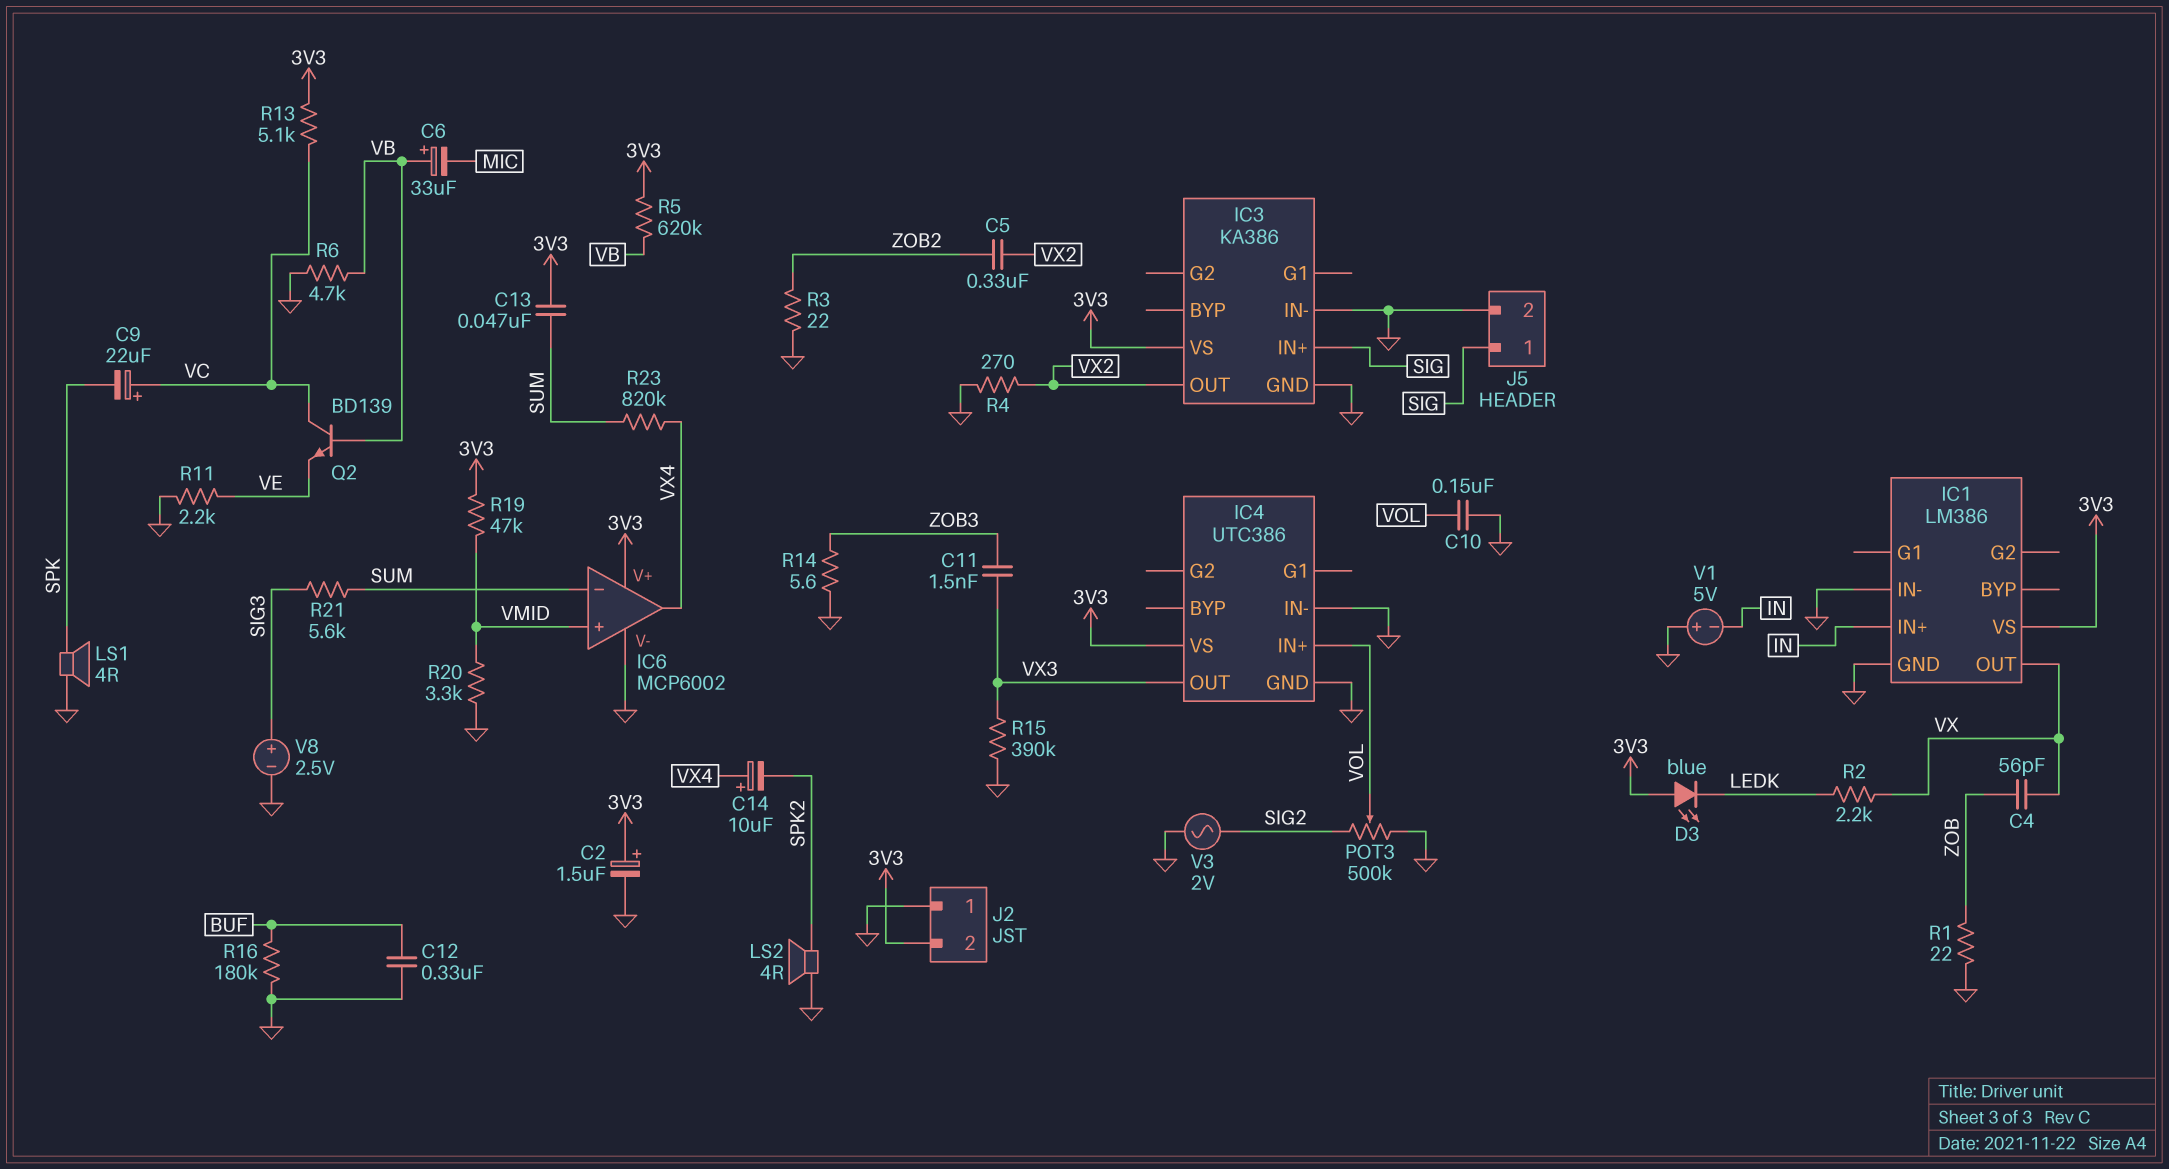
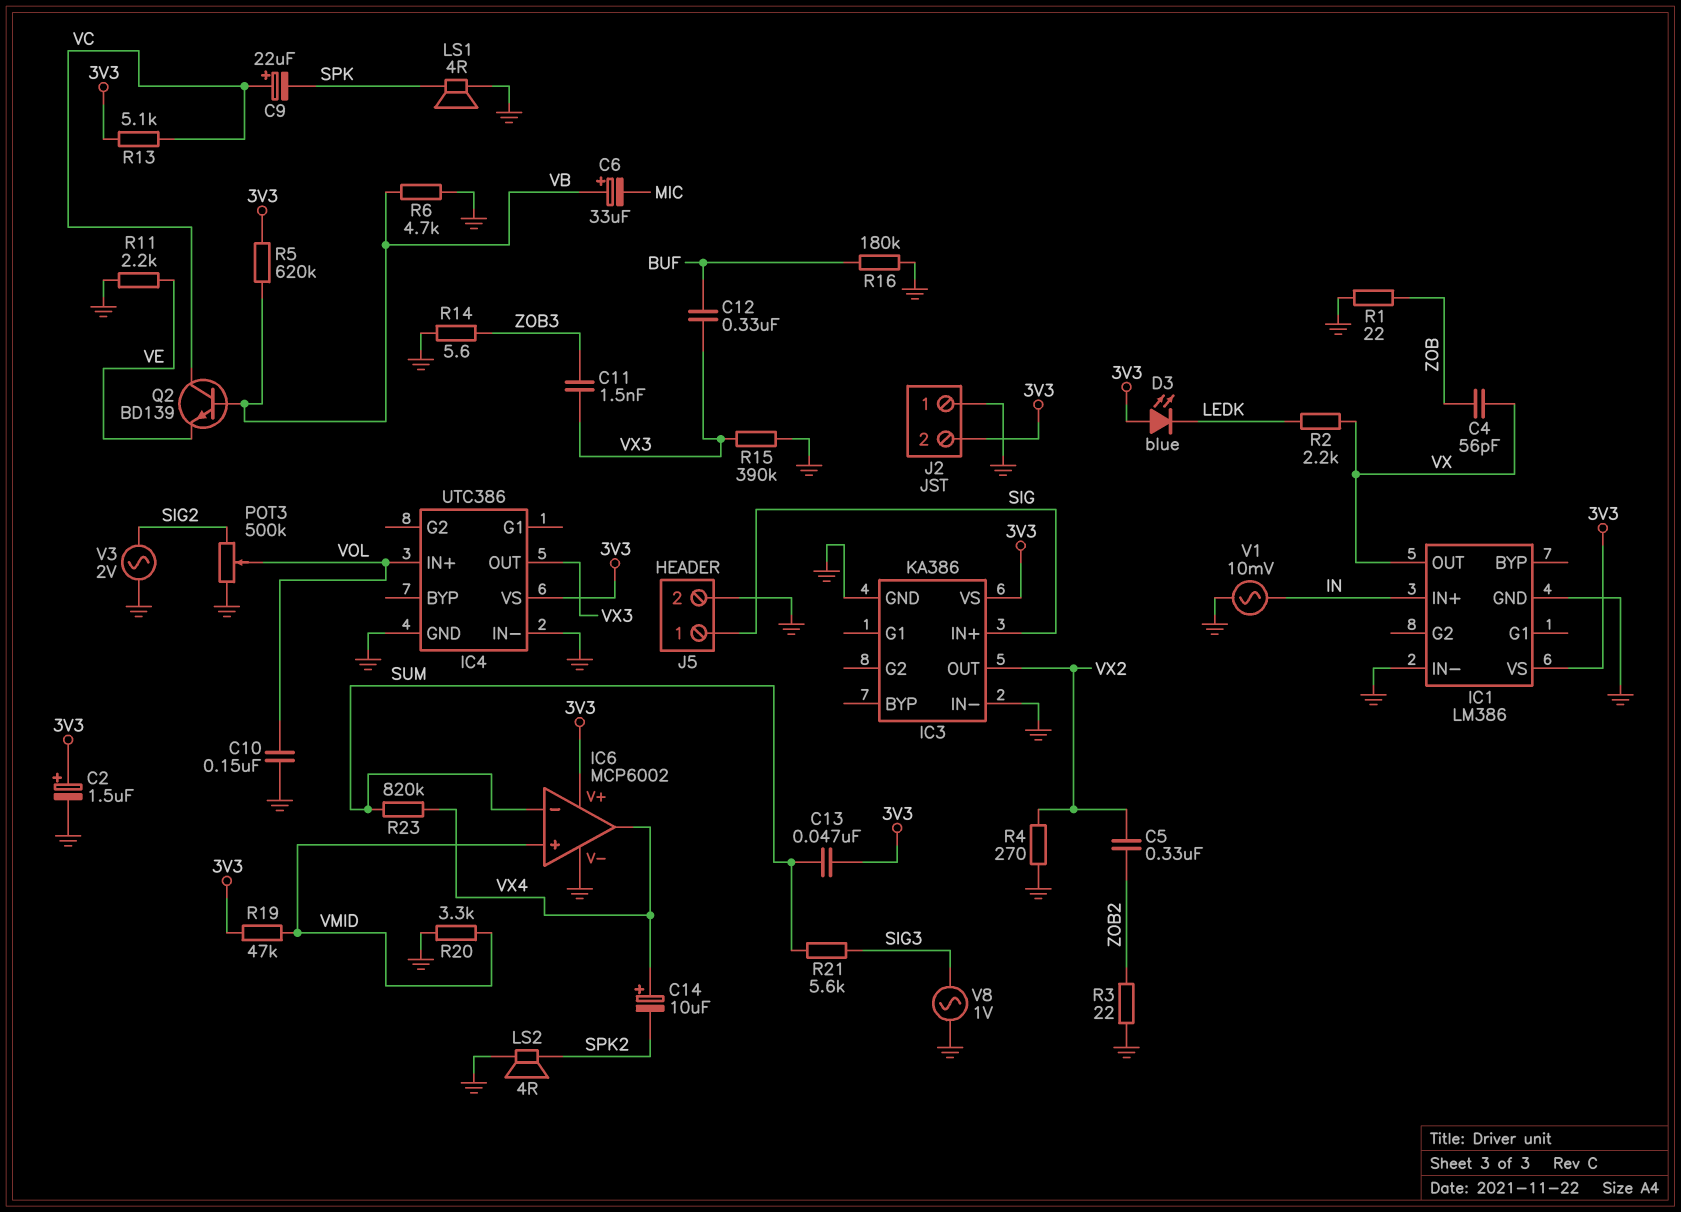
C12: 330nF (BUF, GND) -> 330nF (BUF, VX3)
V1: 5V (plus GND, minus IN) -> AC 10mV (GND, IN)
V8: 2.5V (plus SIG3, minus GND) -> AC 1V (GND, SIG3)

